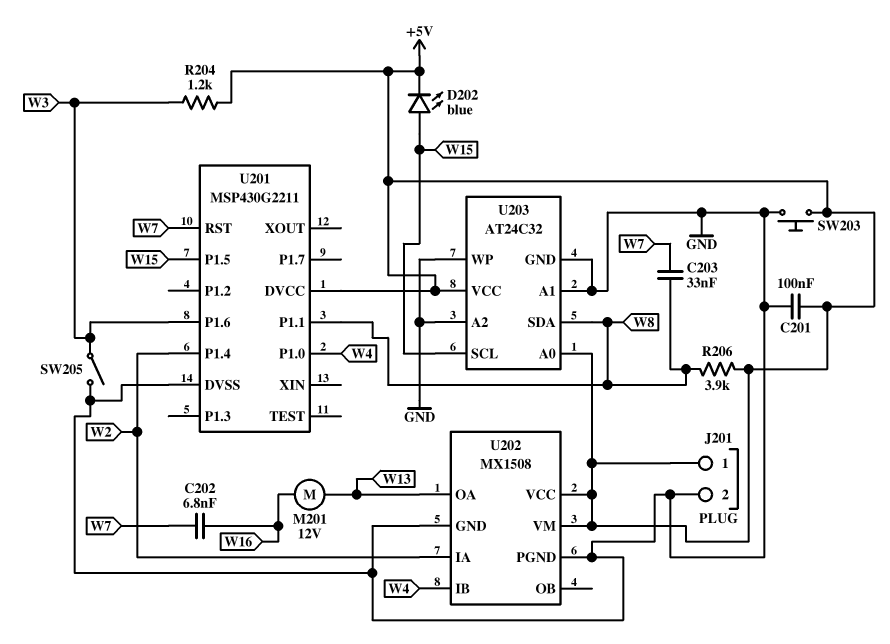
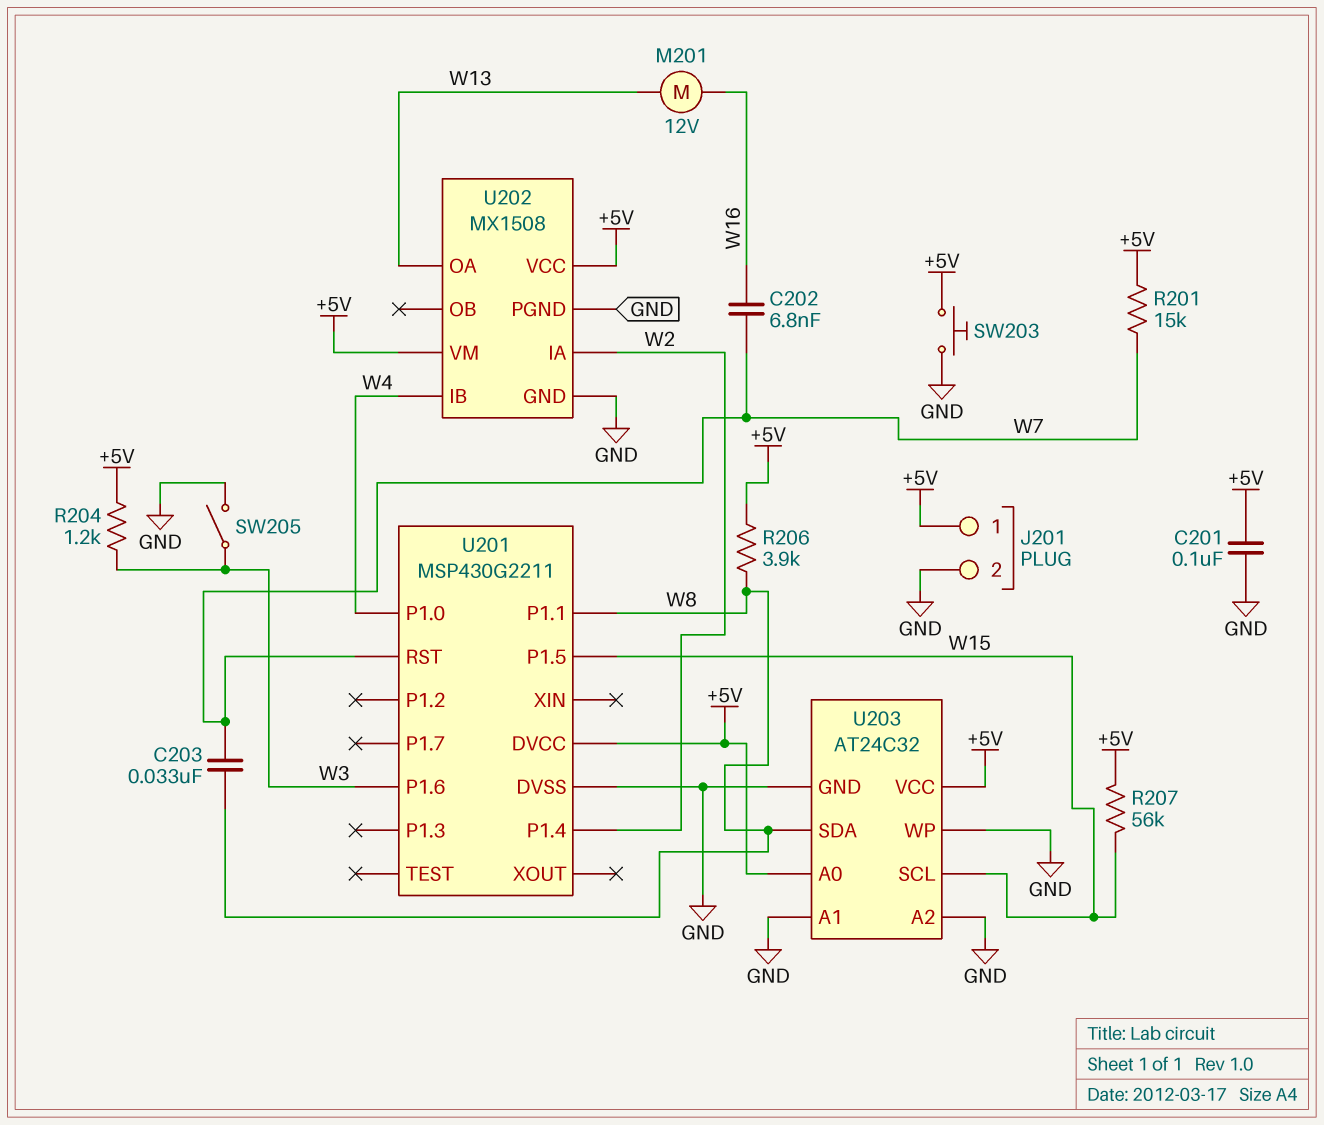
D202: LED blue (A W15, K +5V) -> none
R201: none -> 15k (+5V, W7)
R207: none -> 56k (+5V, W15)

